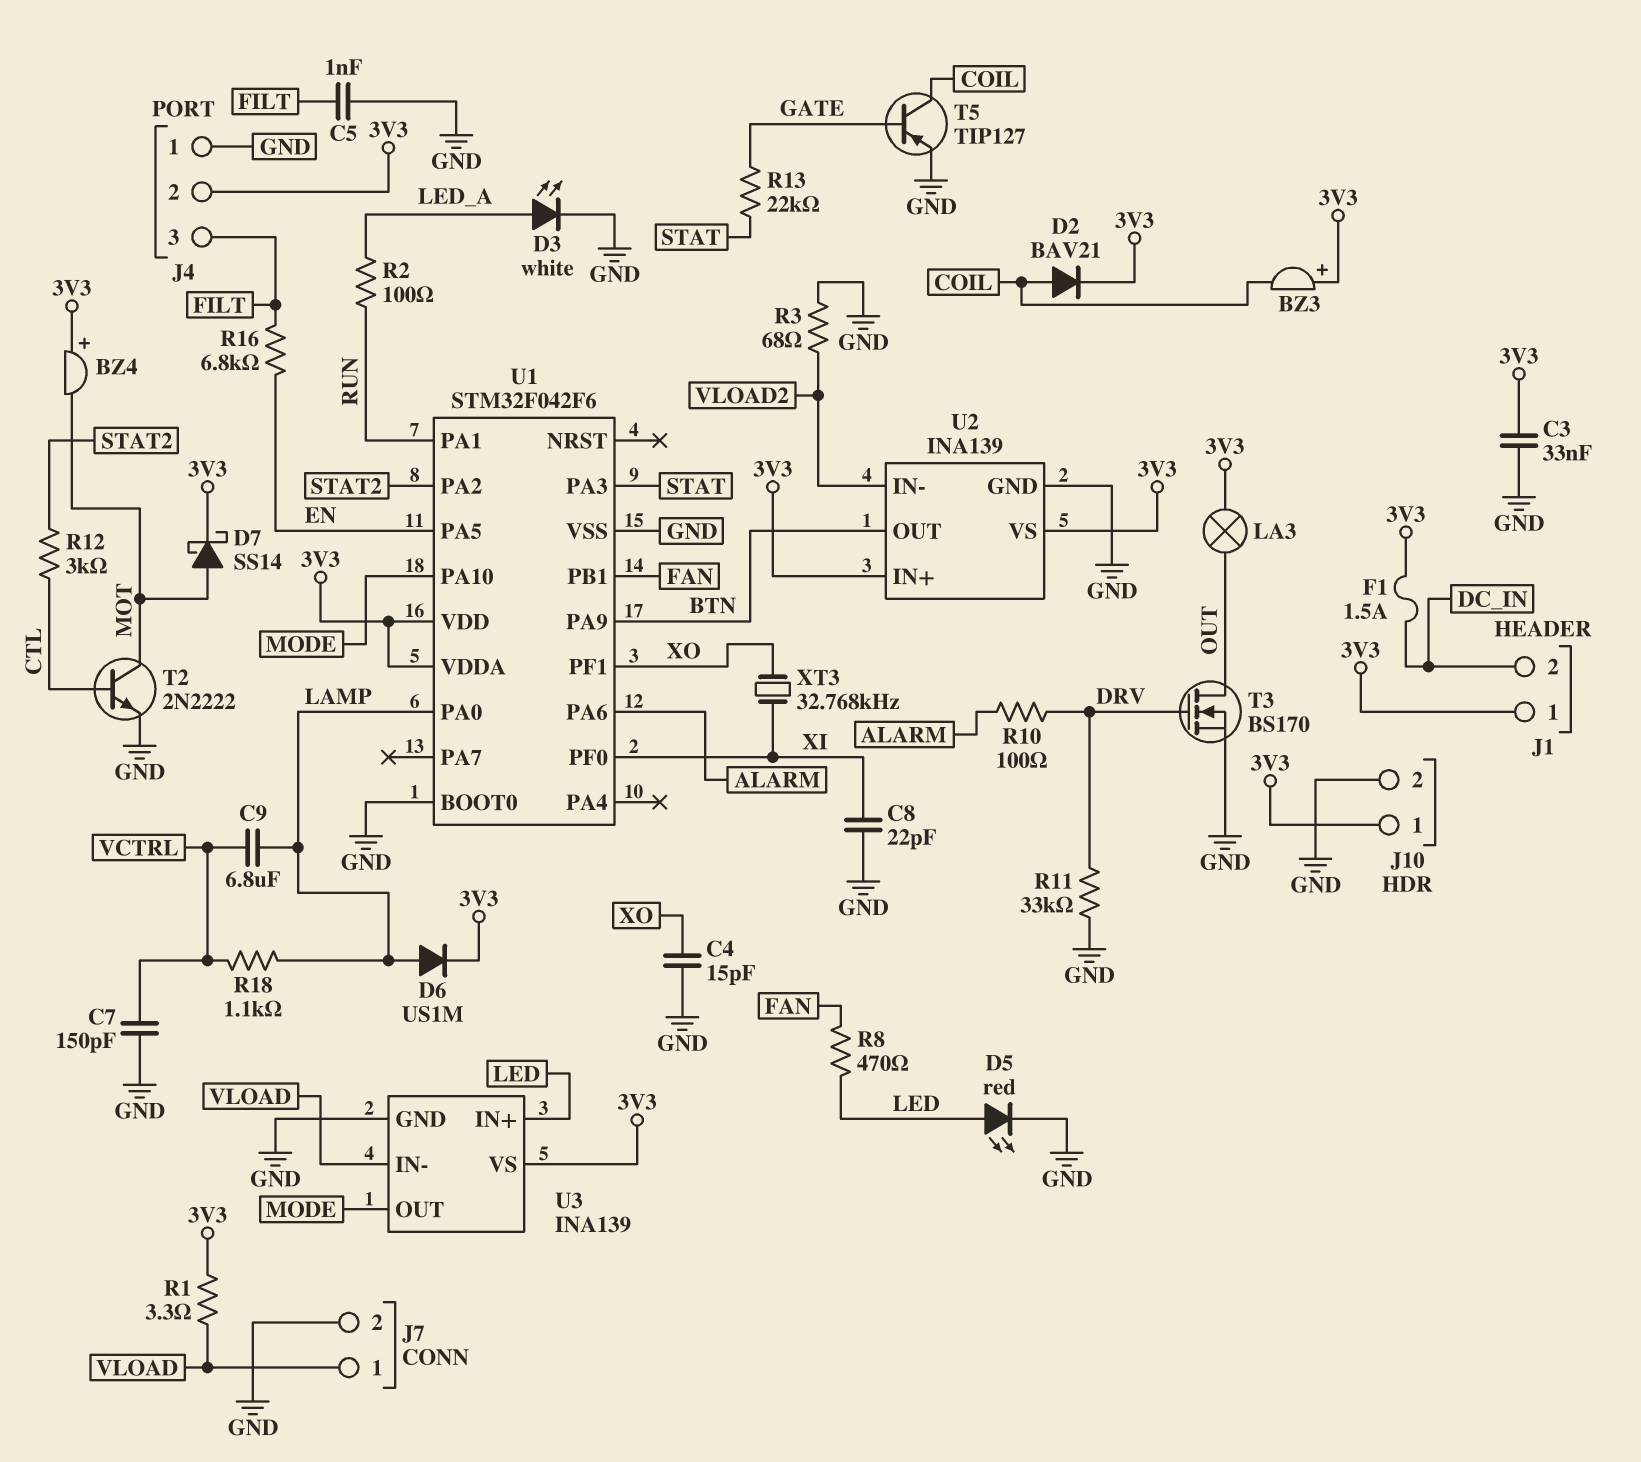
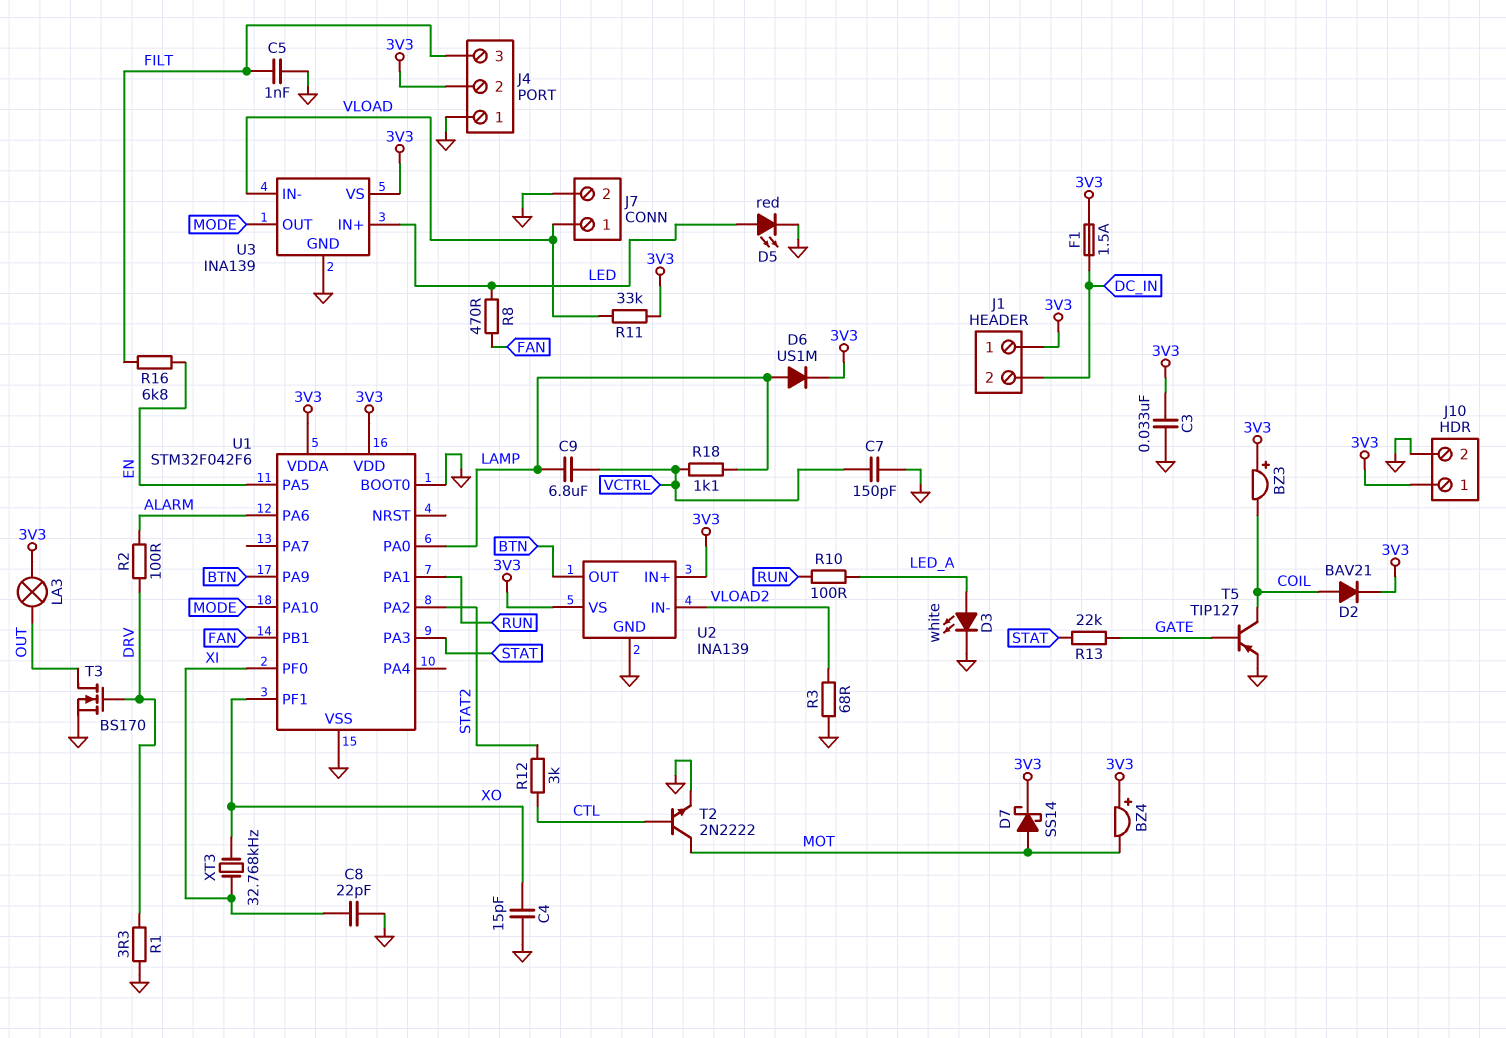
R1: 3.3 (3V3, VLOAD) -> 3.3 (DRV, GND)
R2: 100 (LED_A, RUN) -> 100 (ALARM, DRV)
R10: 100 (ALARM, DRV) -> 100 (LED_A, RUN)
R11: 33k (DRV, GND) -> 33k (3V3, VLOAD)

